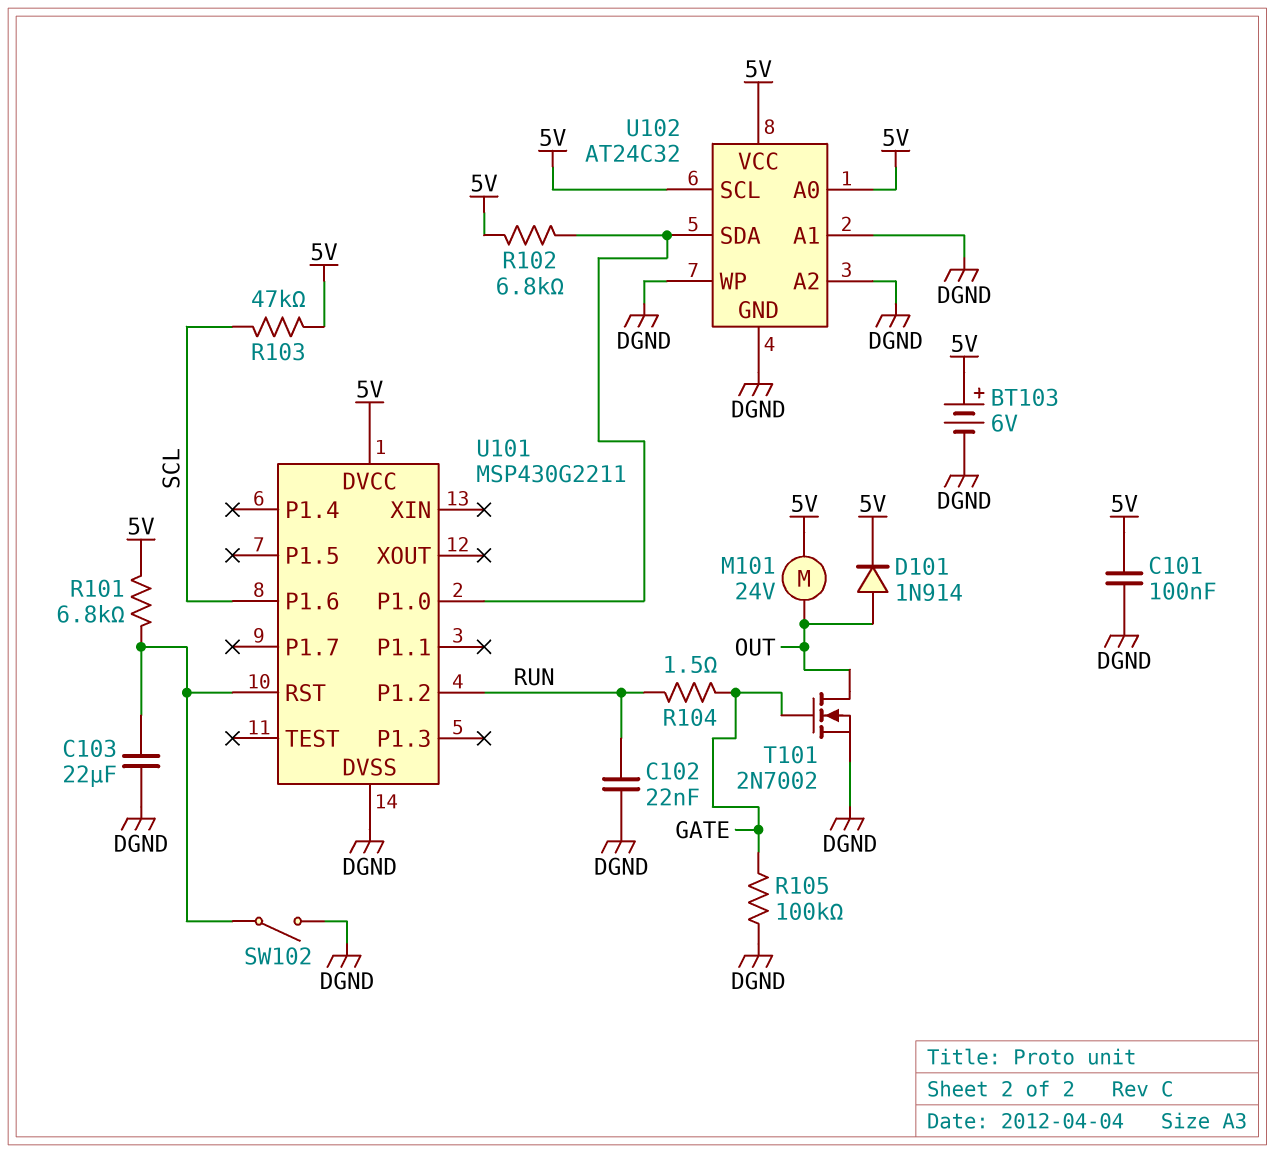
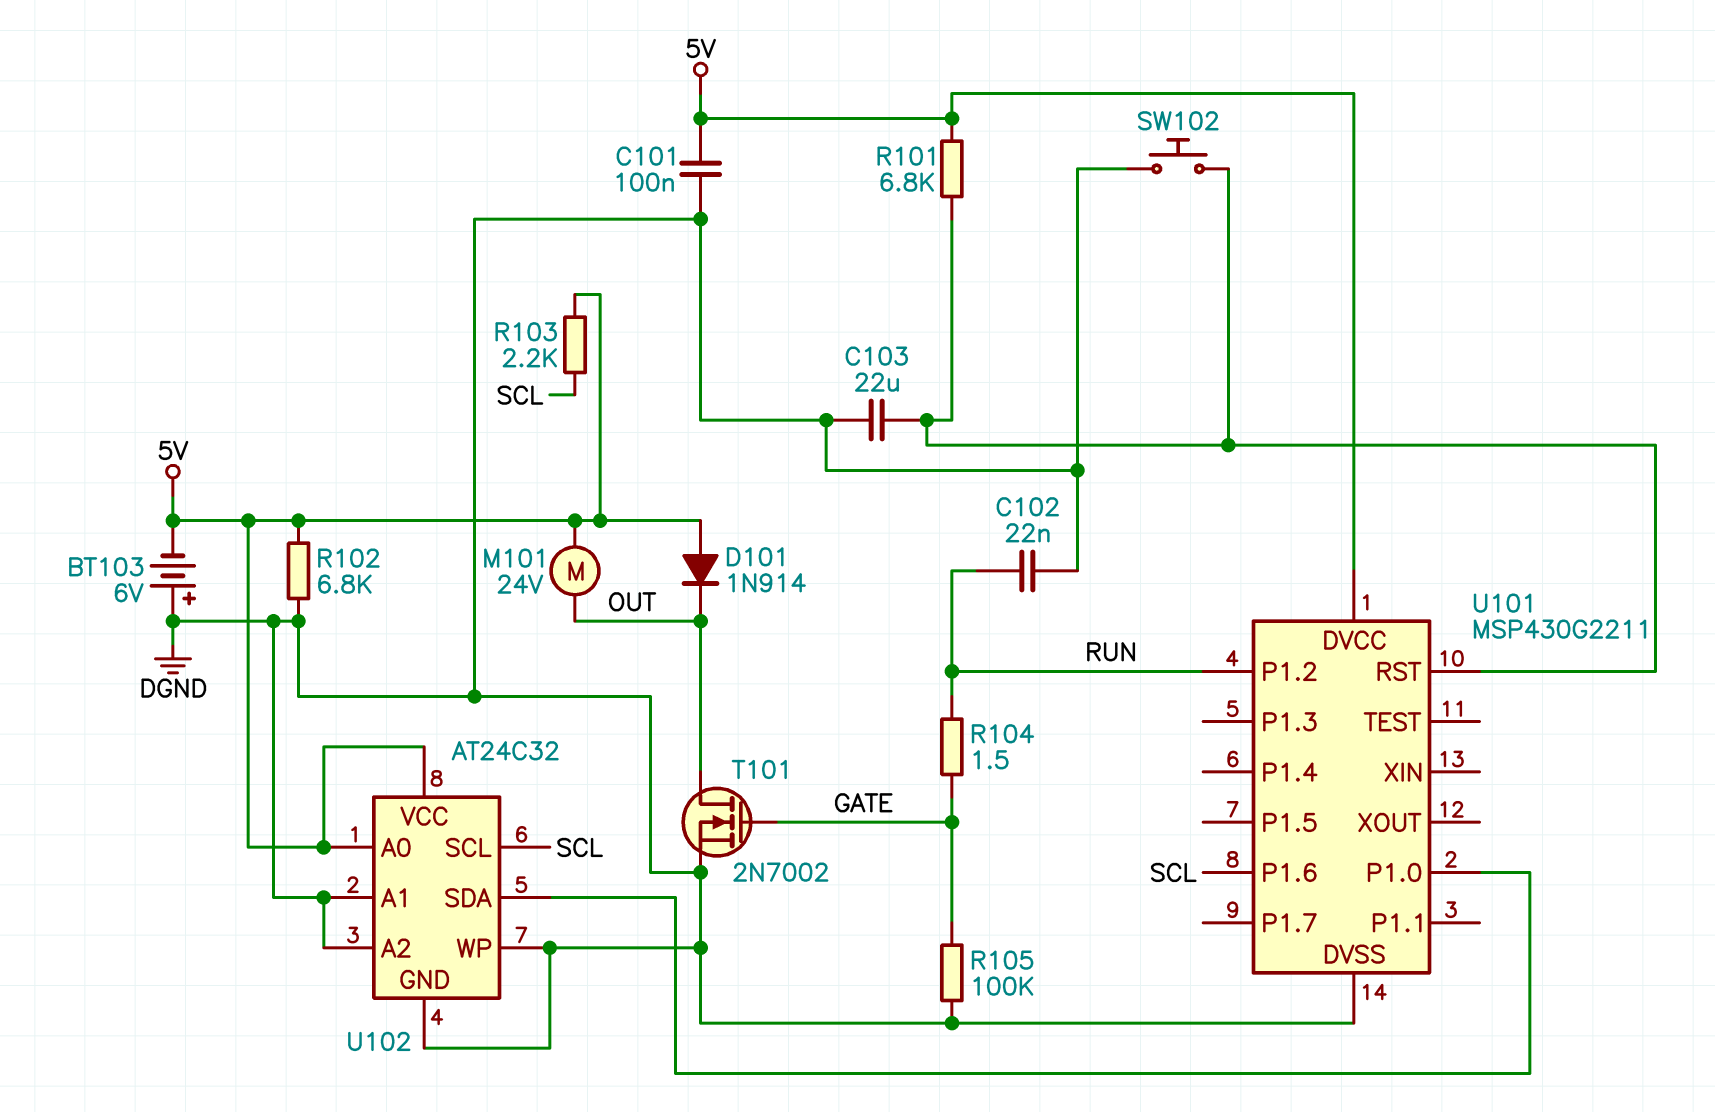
BT103: 6V (plus 5V, minus DGND) -> 6V (plus DGND, minus 5V)
D101: diode 1N914 (A OUT, K 5V) -> diode 1N914 (A 5V, K OUT)
R102: 6.8k (5V, U101/P1.0) -> 6.8k (5V, DGND)
R103: 47k (5V, SCL) -> 2.2k (5V, SCL)
SW102: switch (DGND, U101/RST) -> button (DGND, U101/RST)
U102 pin SCL: 5V -> SCL

